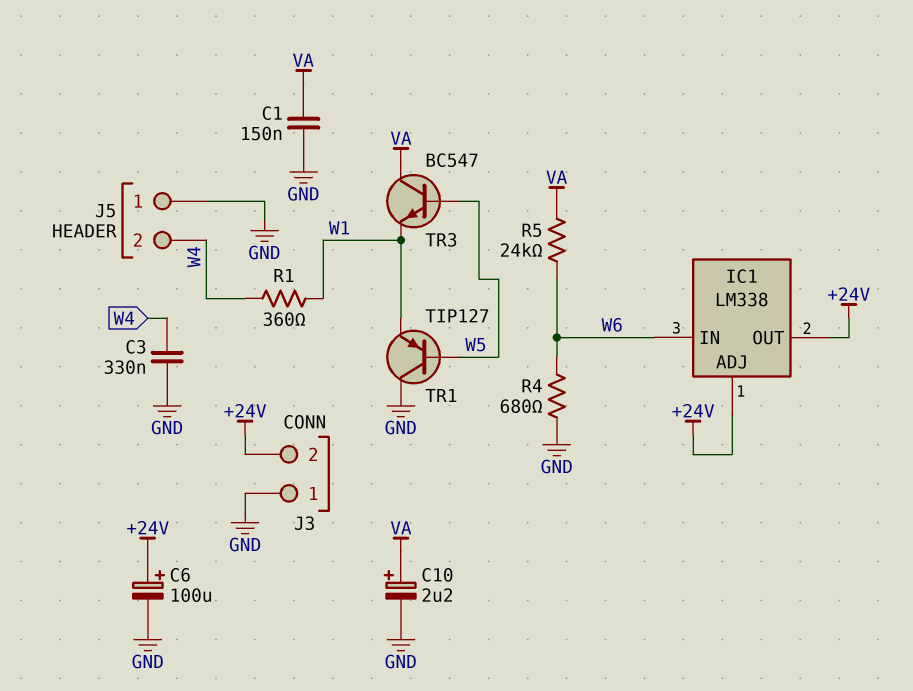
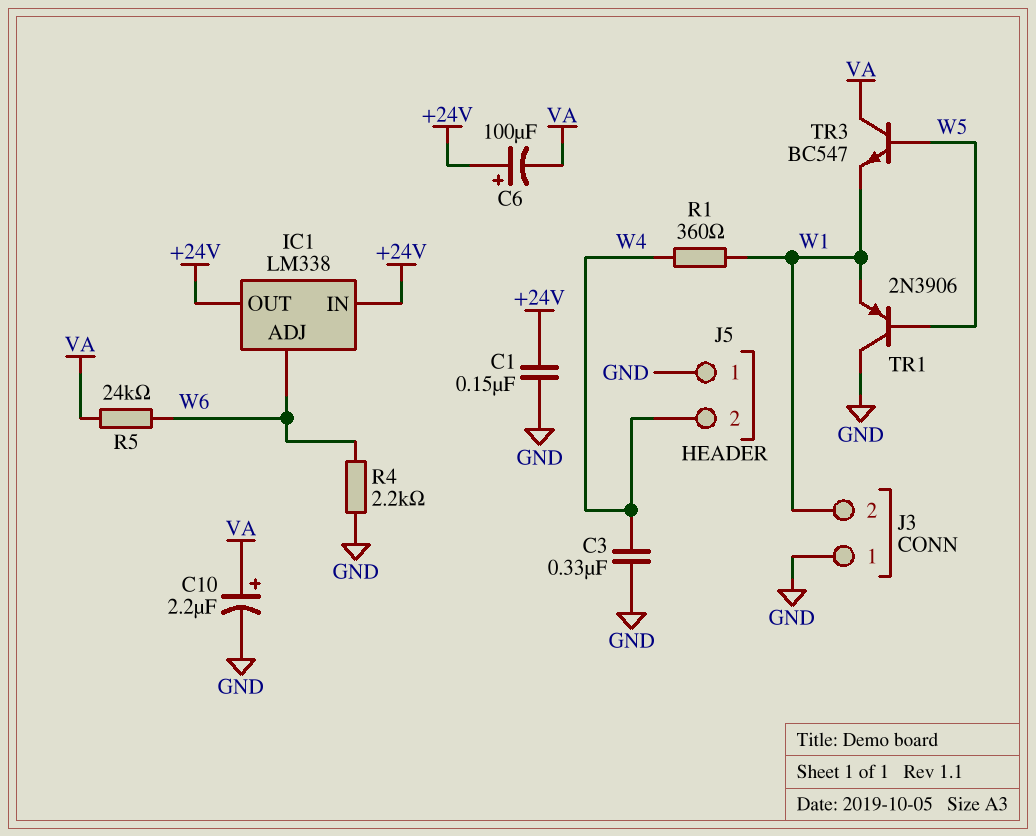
C1: 150nF (GND, VA) -> 150nF (+24V, GND)
C6: 100uF (plus +24V, minus GND) -> 100uF (plus +24V, minus VA)
IC1 pin ADJ: +24V -> W6
IC1 pin IN: W6 -> +24V
J3 pin 2: +24V -> W1
R4: 680 (GND, W6) -> 2.2k (GND, W6)
TR1: PNP TIP127 (B W5, C GND, E W1) -> PNP 2N3906 (B W5, C GND, E W1)

